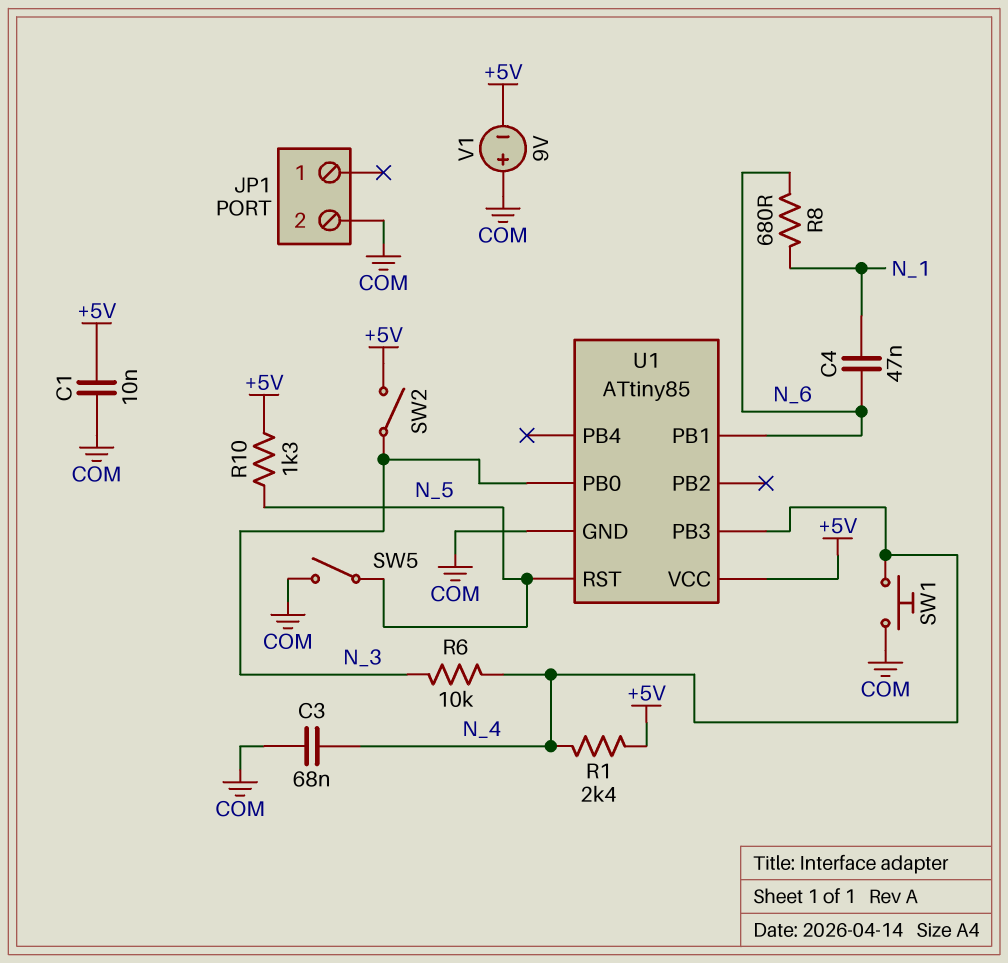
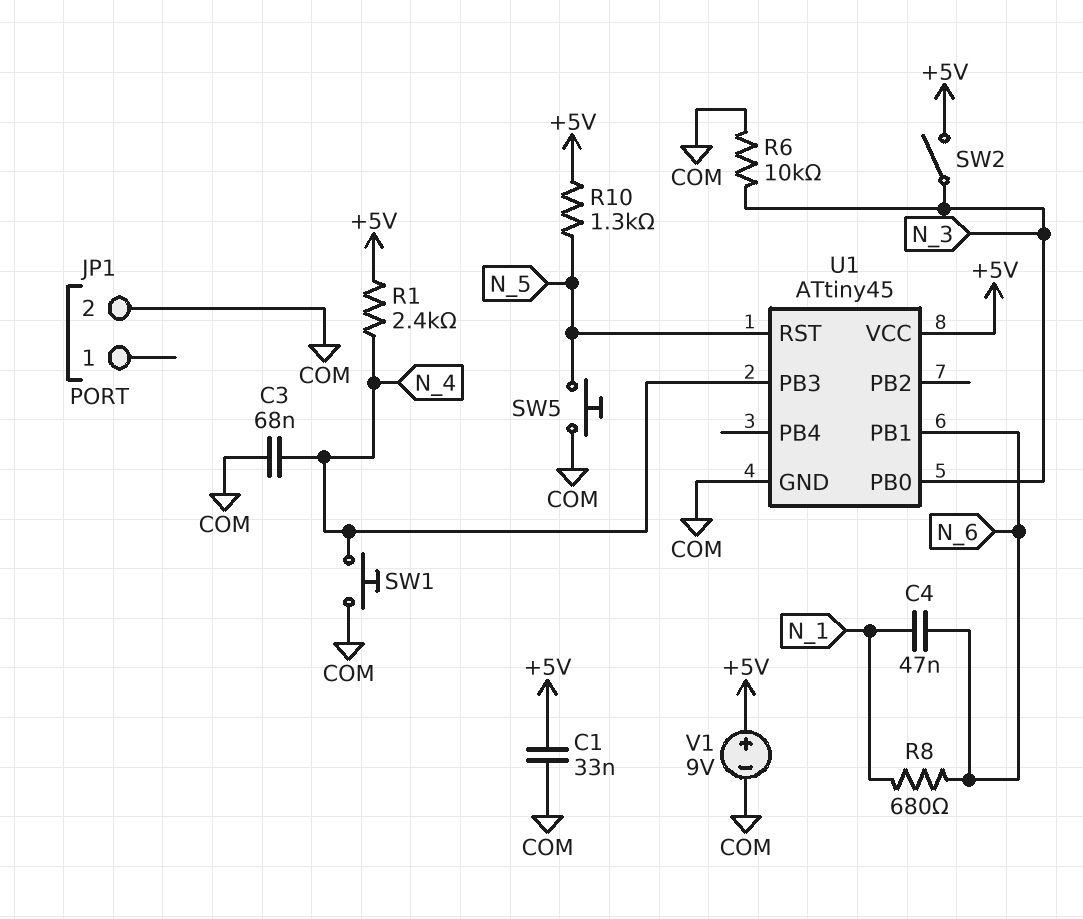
C1: 10nF (+5V, COM) -> 33nF (+5V, COM)
R6: 10k (N_3, N_4) -> 10k (COM, N_3)
SW5: switch (COM, N_5) -> button (COM, N_5)
U1: ATtiny85 -> ATtiny45
V1: 9V (plus COM, minus +5V) -> 9V (plus +5V, minus COM)

